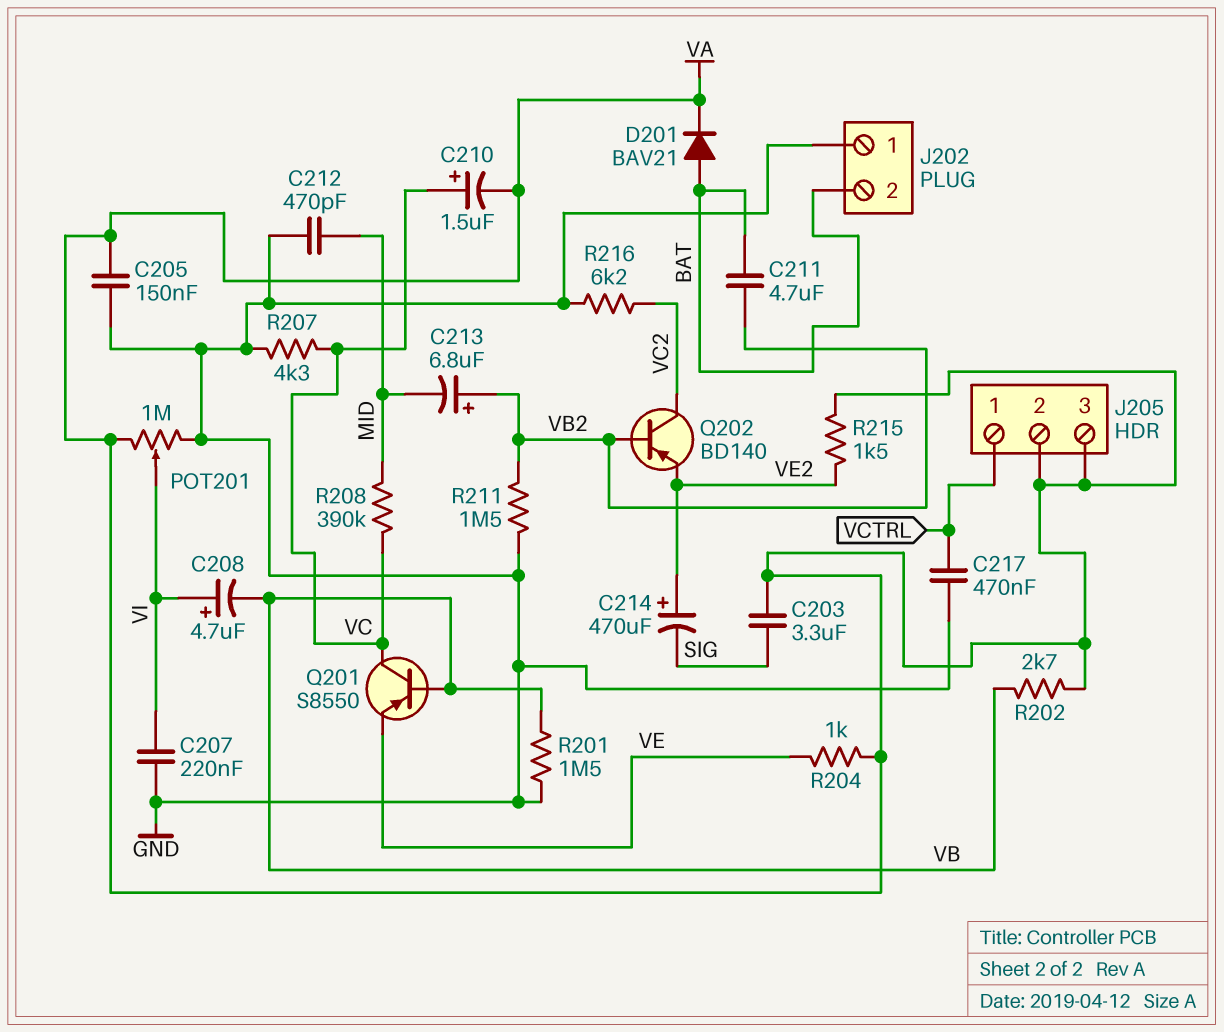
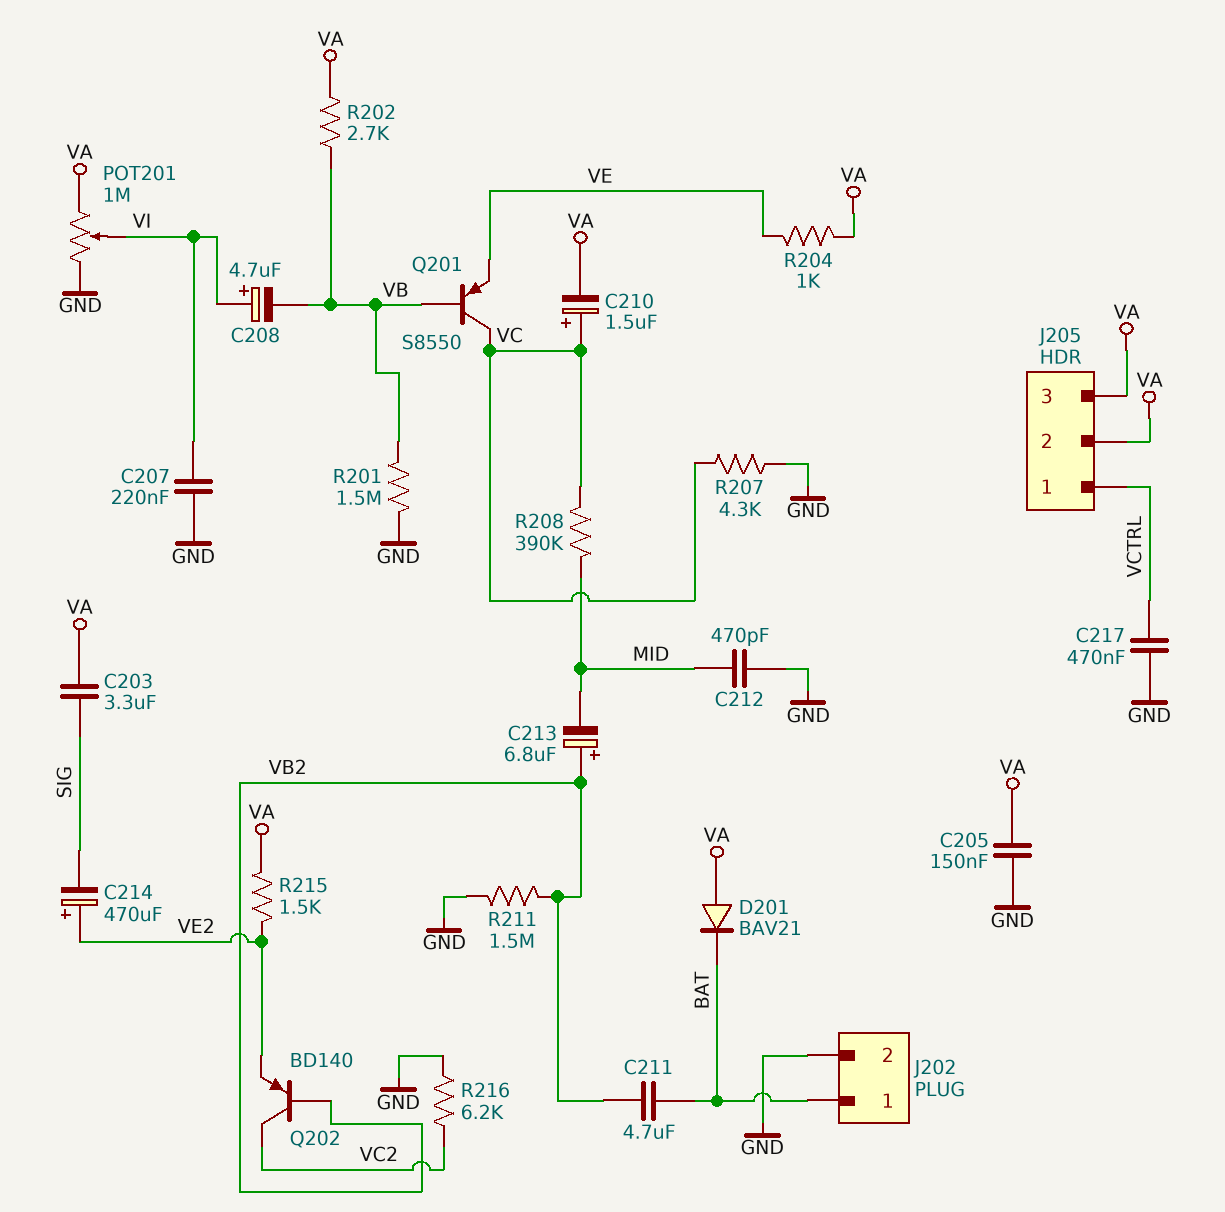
D201: diode BAV21 (A BAT, K VA) -> diode BAV21 (A VA, K BAT)
J202 pin 1: GND -> BAT
J202 pin 2: BAT -> GND

